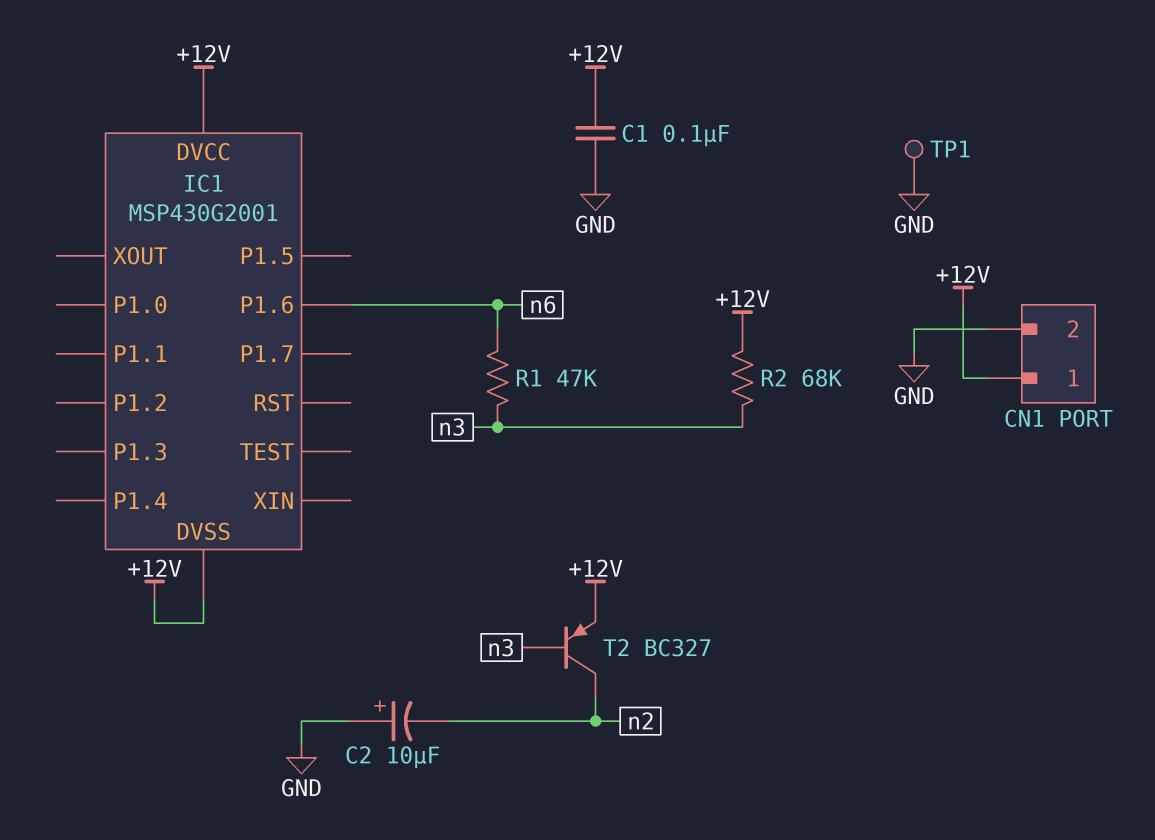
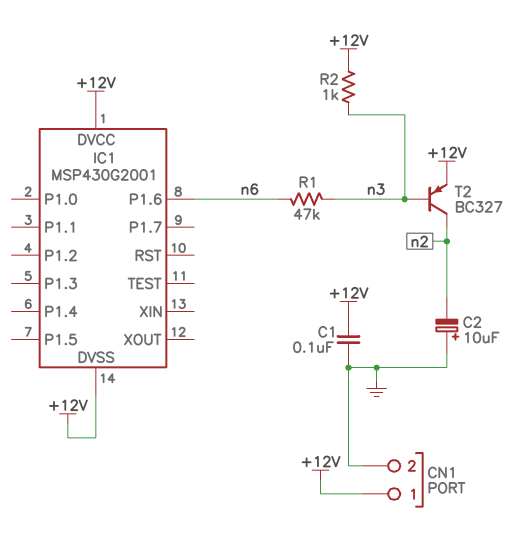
R2: 68k (+12V, n3) -> 1k (+12V, n3)
TP1: test point (GND) -> none

